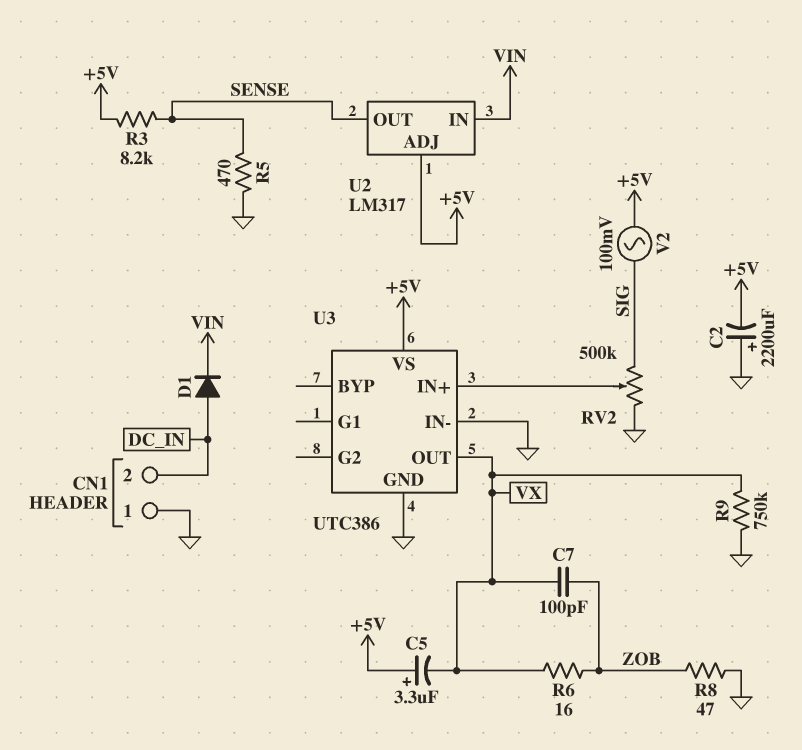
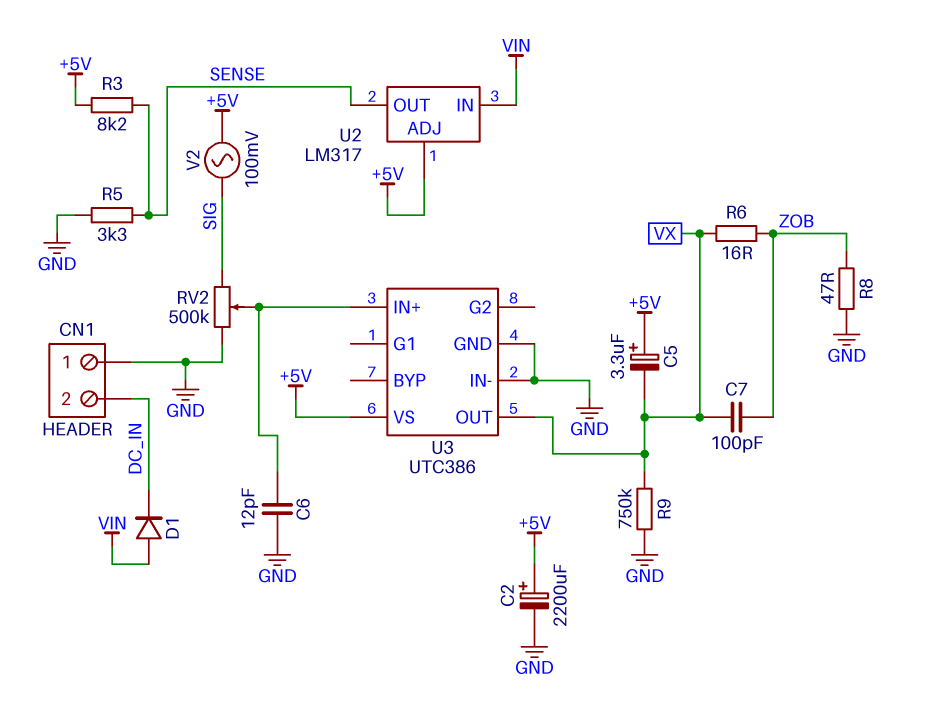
C2: 2200uF (plus GND, minus +5V) -> 2200uF (plus +5V, minus GND)
C6: none -> 12pF (GND, U3/IN+)
D1: diode (A DC_IN, K VIN) -> diode (A VIN, K DC_IN)
R5: 470 (GND, SENSE) -> 3.3k (GND, SENSE)

